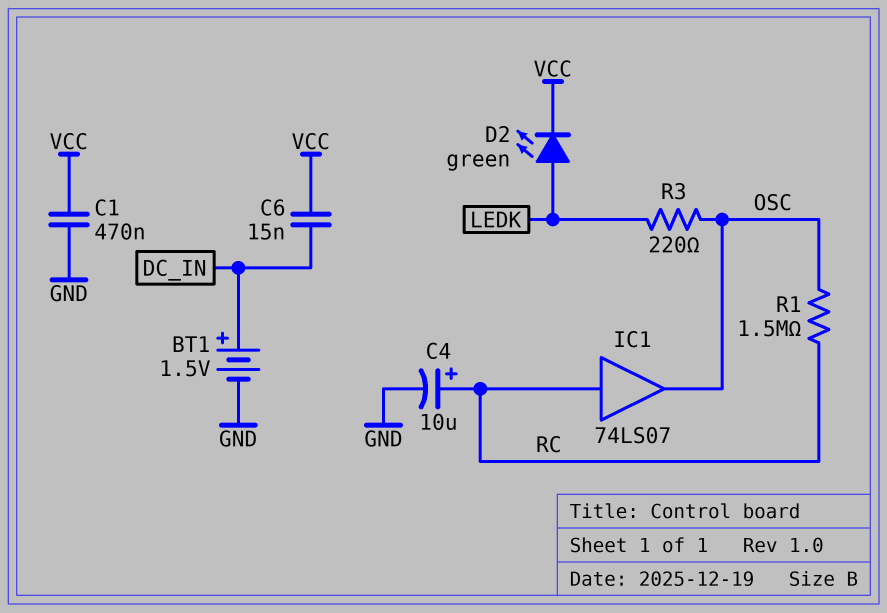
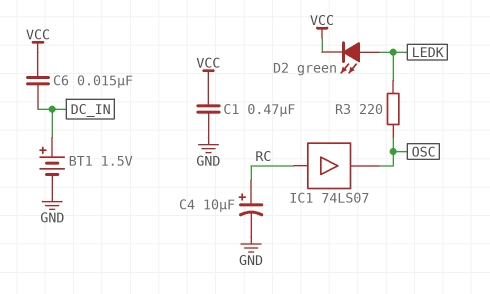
R1: 1.5M (OSC, RC) -> none

